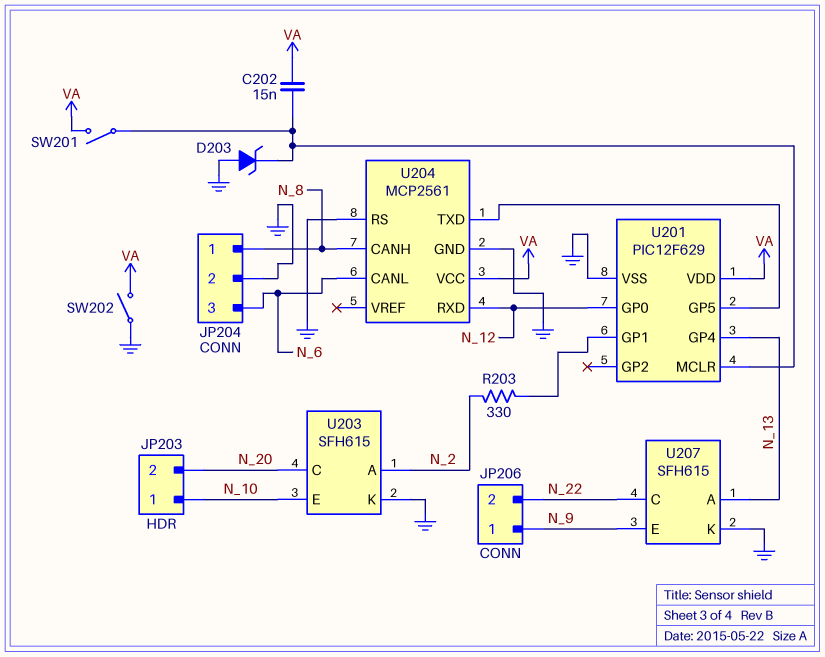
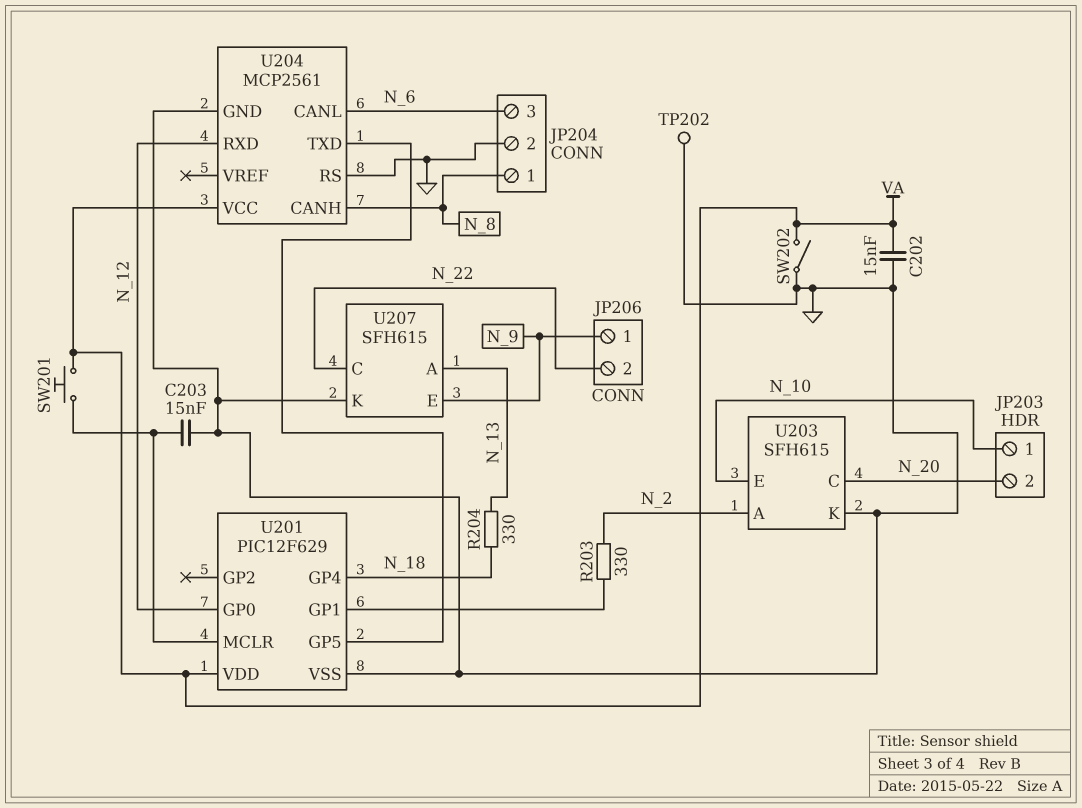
C202: 15nF (U201/MCLR, VA) -> 15nF (GND, VA)
C203: none -> 15nF (GND, U201/MCLR)
D203: zener (A GND, K U201/MCLR) -> none
R204: none -> 330 (N_13, N_18)
SW201: switch (U201/MCLR, VA) -> button (U201/MCLR, VA)
TP202: none -> test point (GND)
U201 pin GP4: N_13 -> N_18

